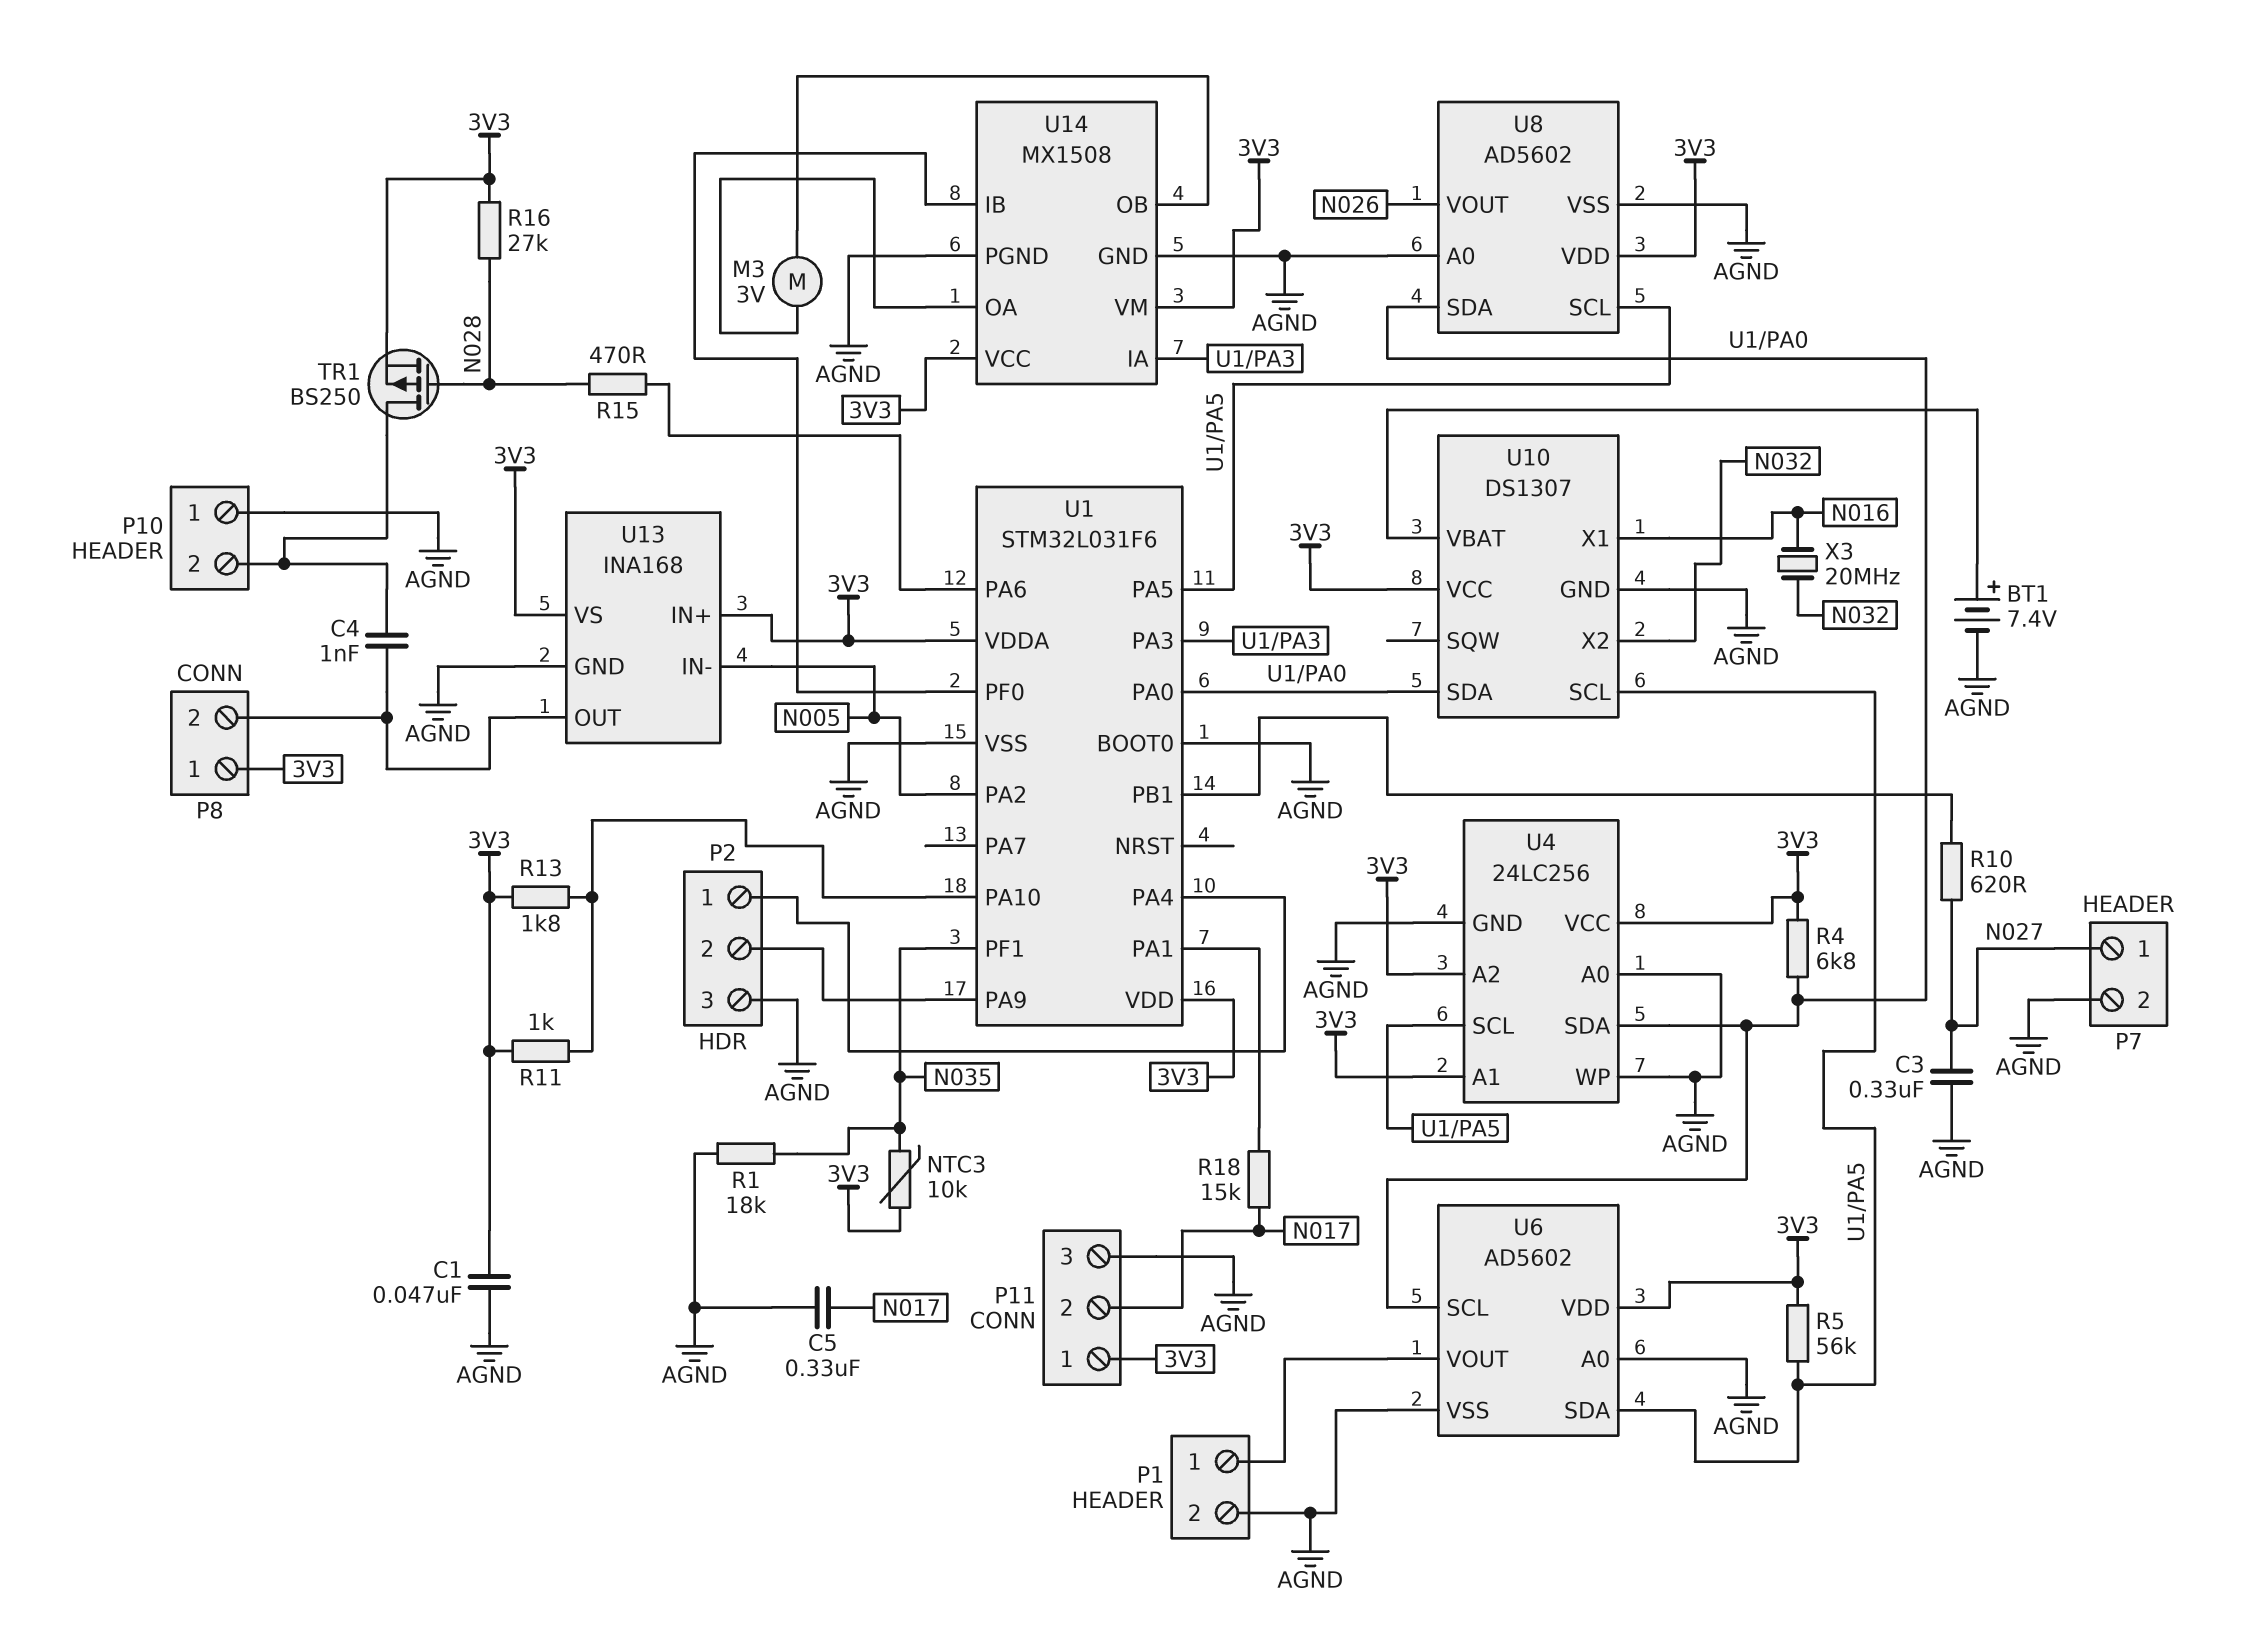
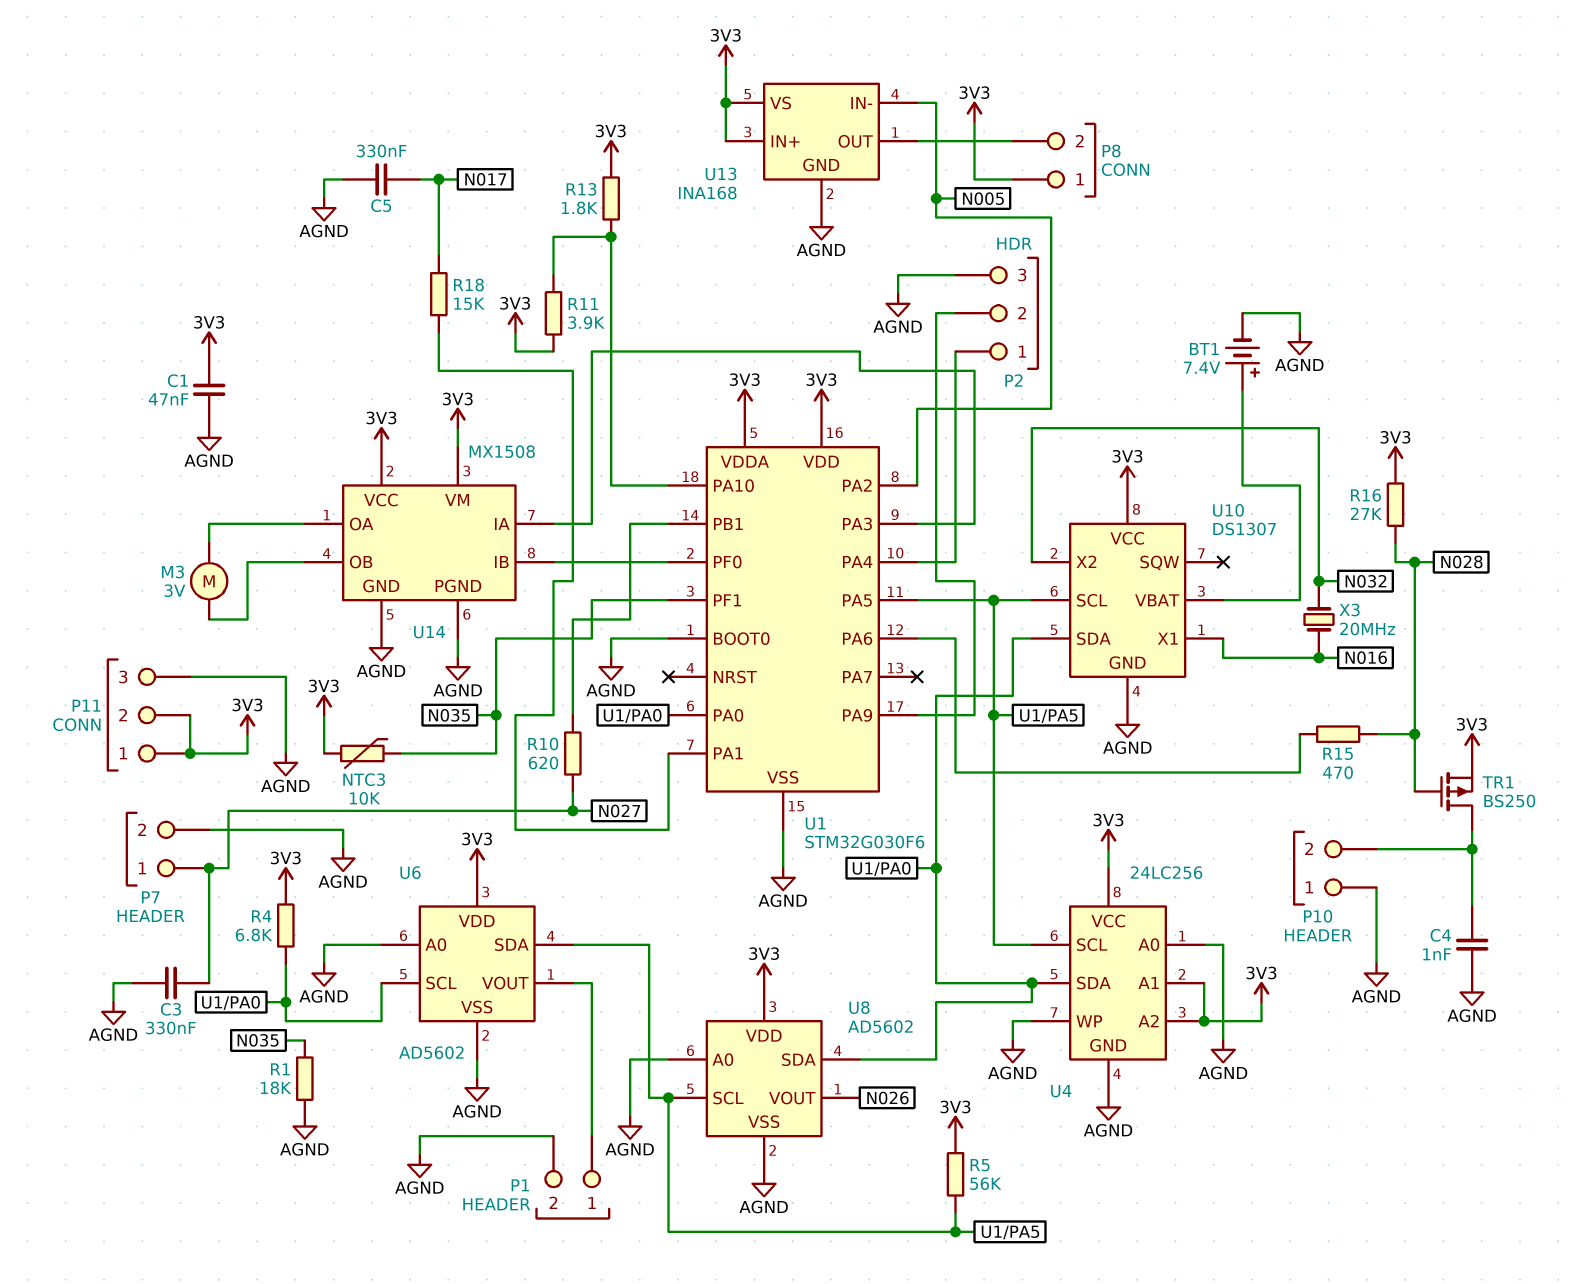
C4: 1nF (P8/2, P10/2) -> 1nF (AGND, P10/2)
P11 pin 2: N017 -> 3V3
R11: 1k (3V3, U1/PA10) -> 3.9k (3V3, U1/PA10)
U1: STM32L031F6 -> STM32G030F6

